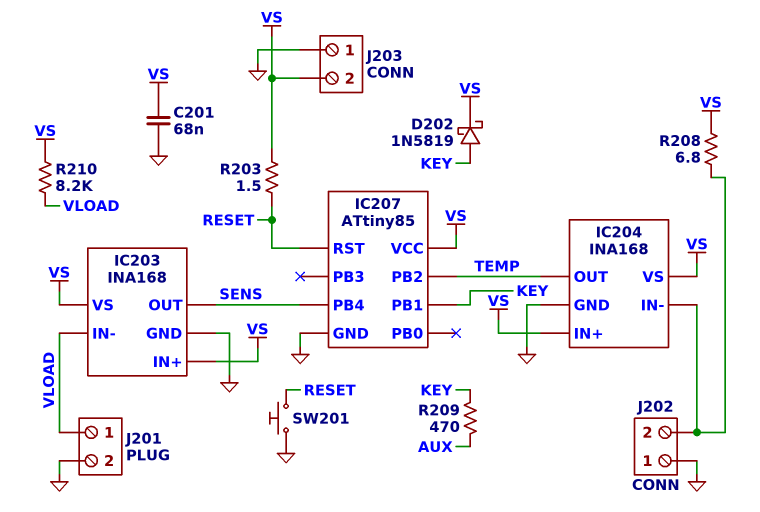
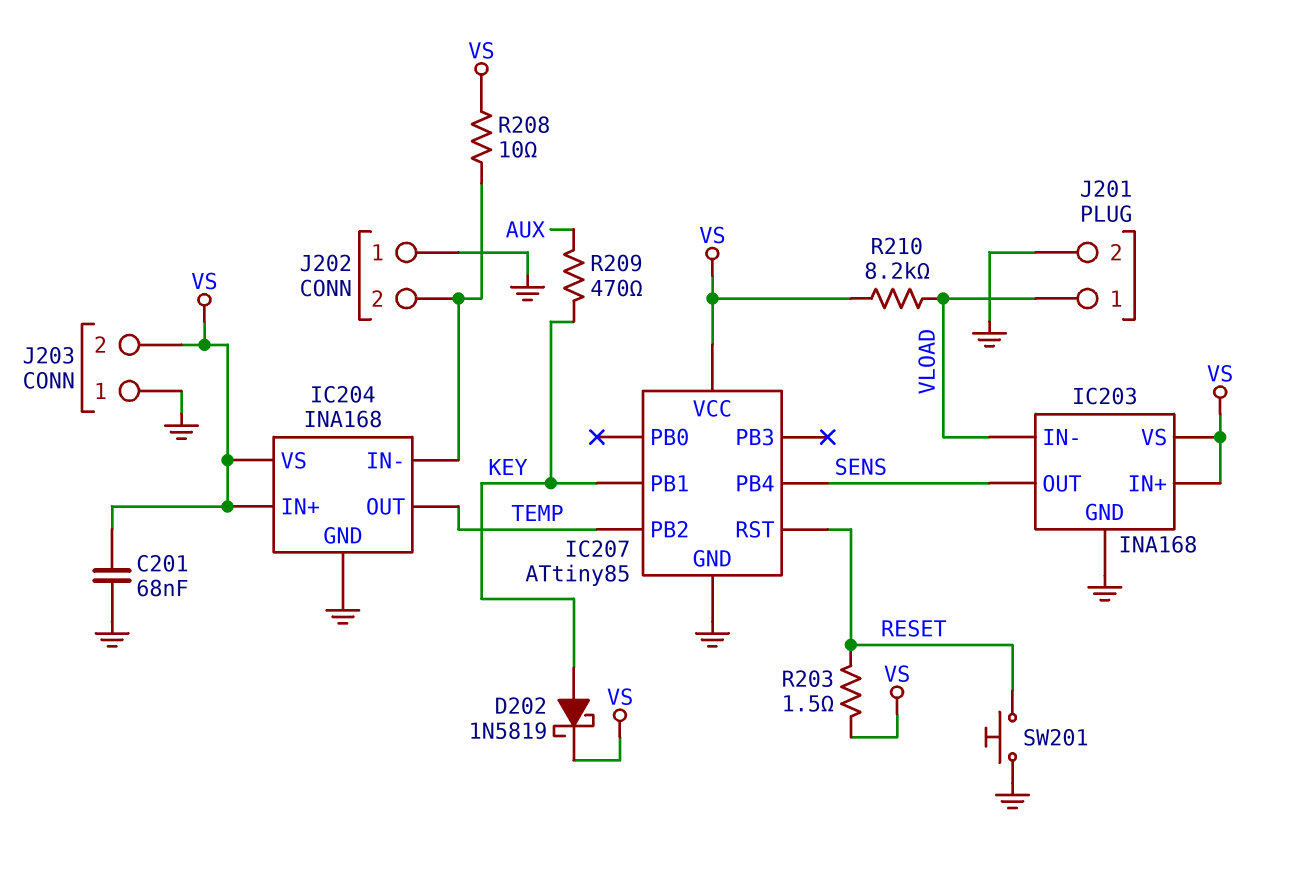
R208: 6.8 (IC204/IN-, VS) -> 10 (IC204/IN-, VS)

